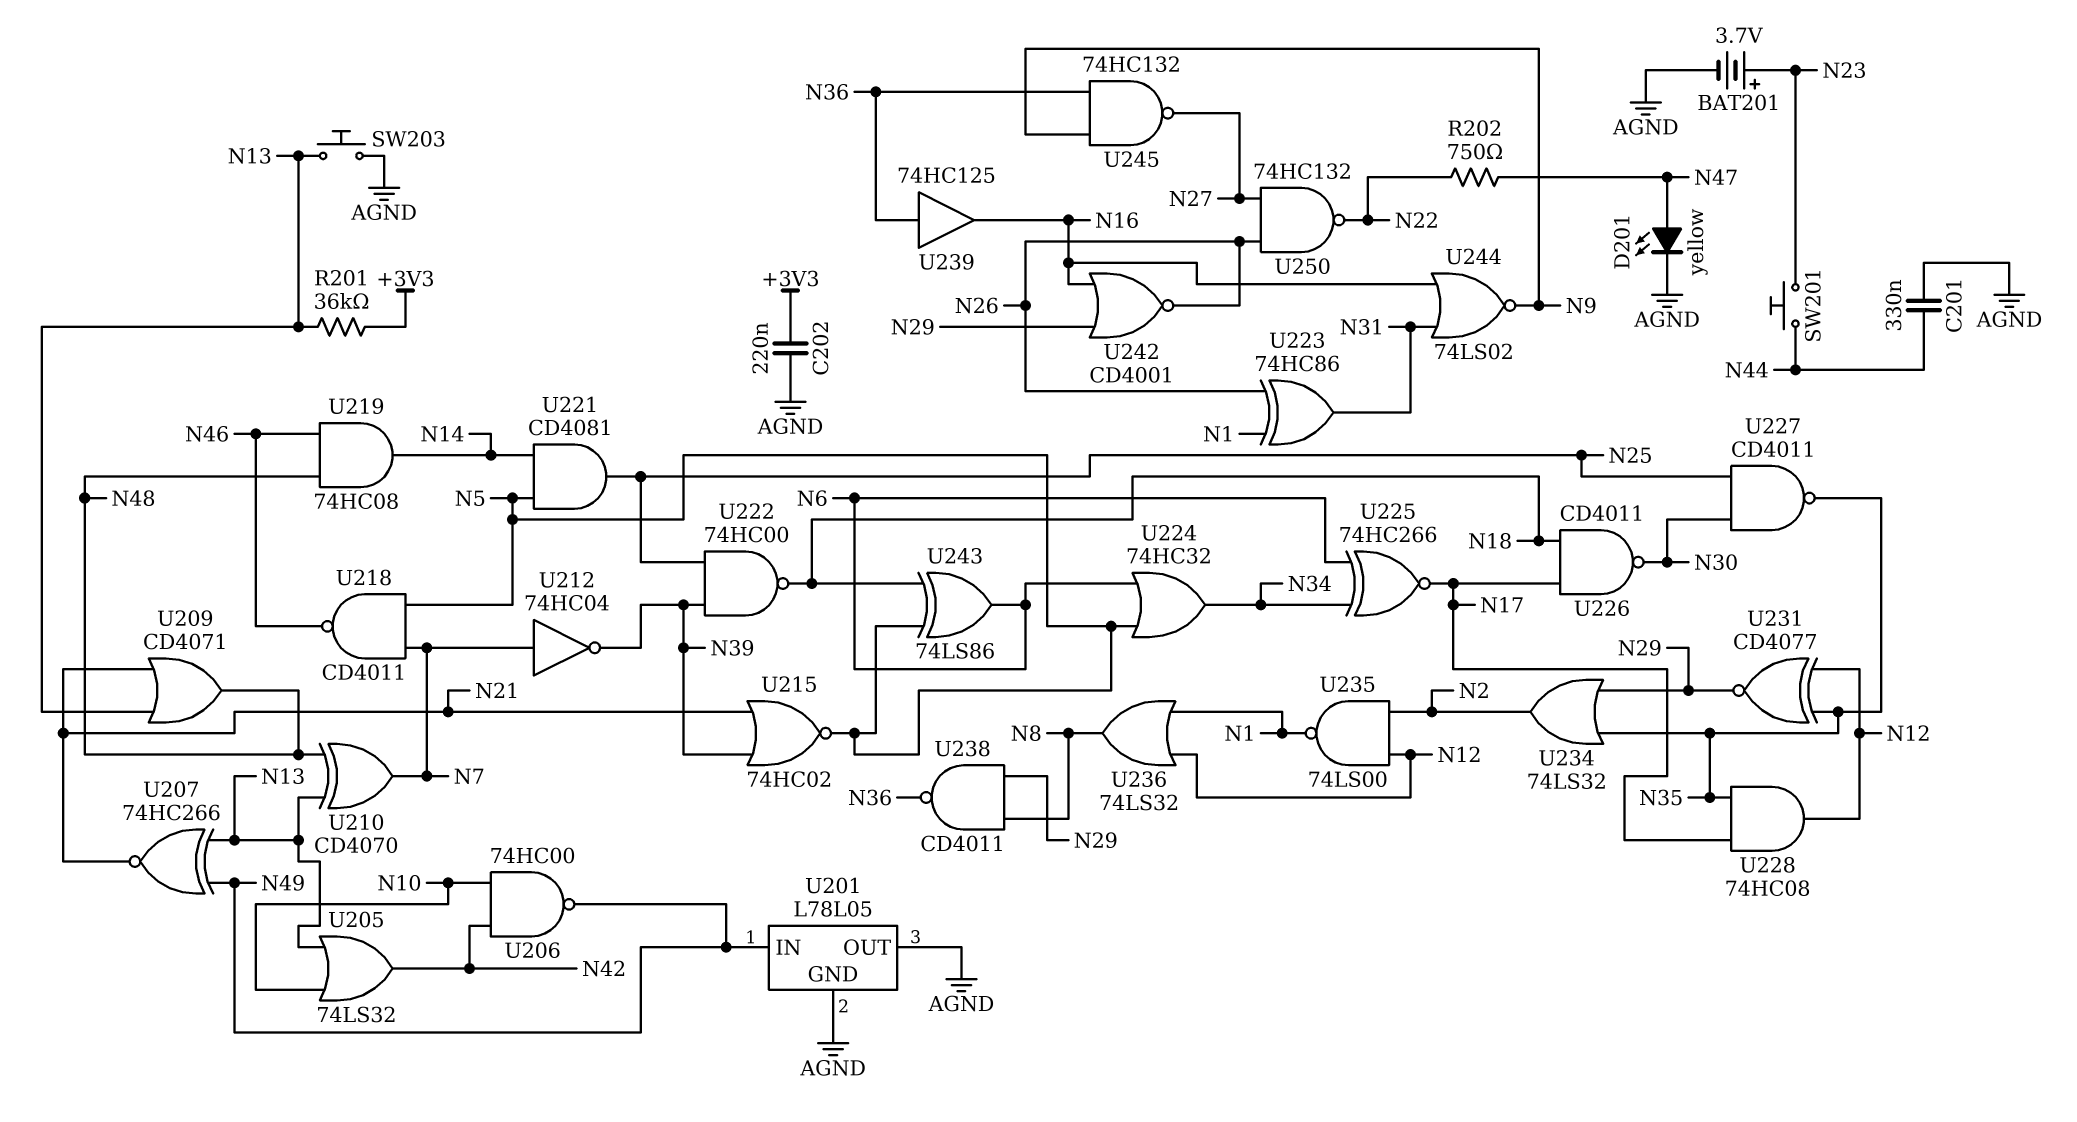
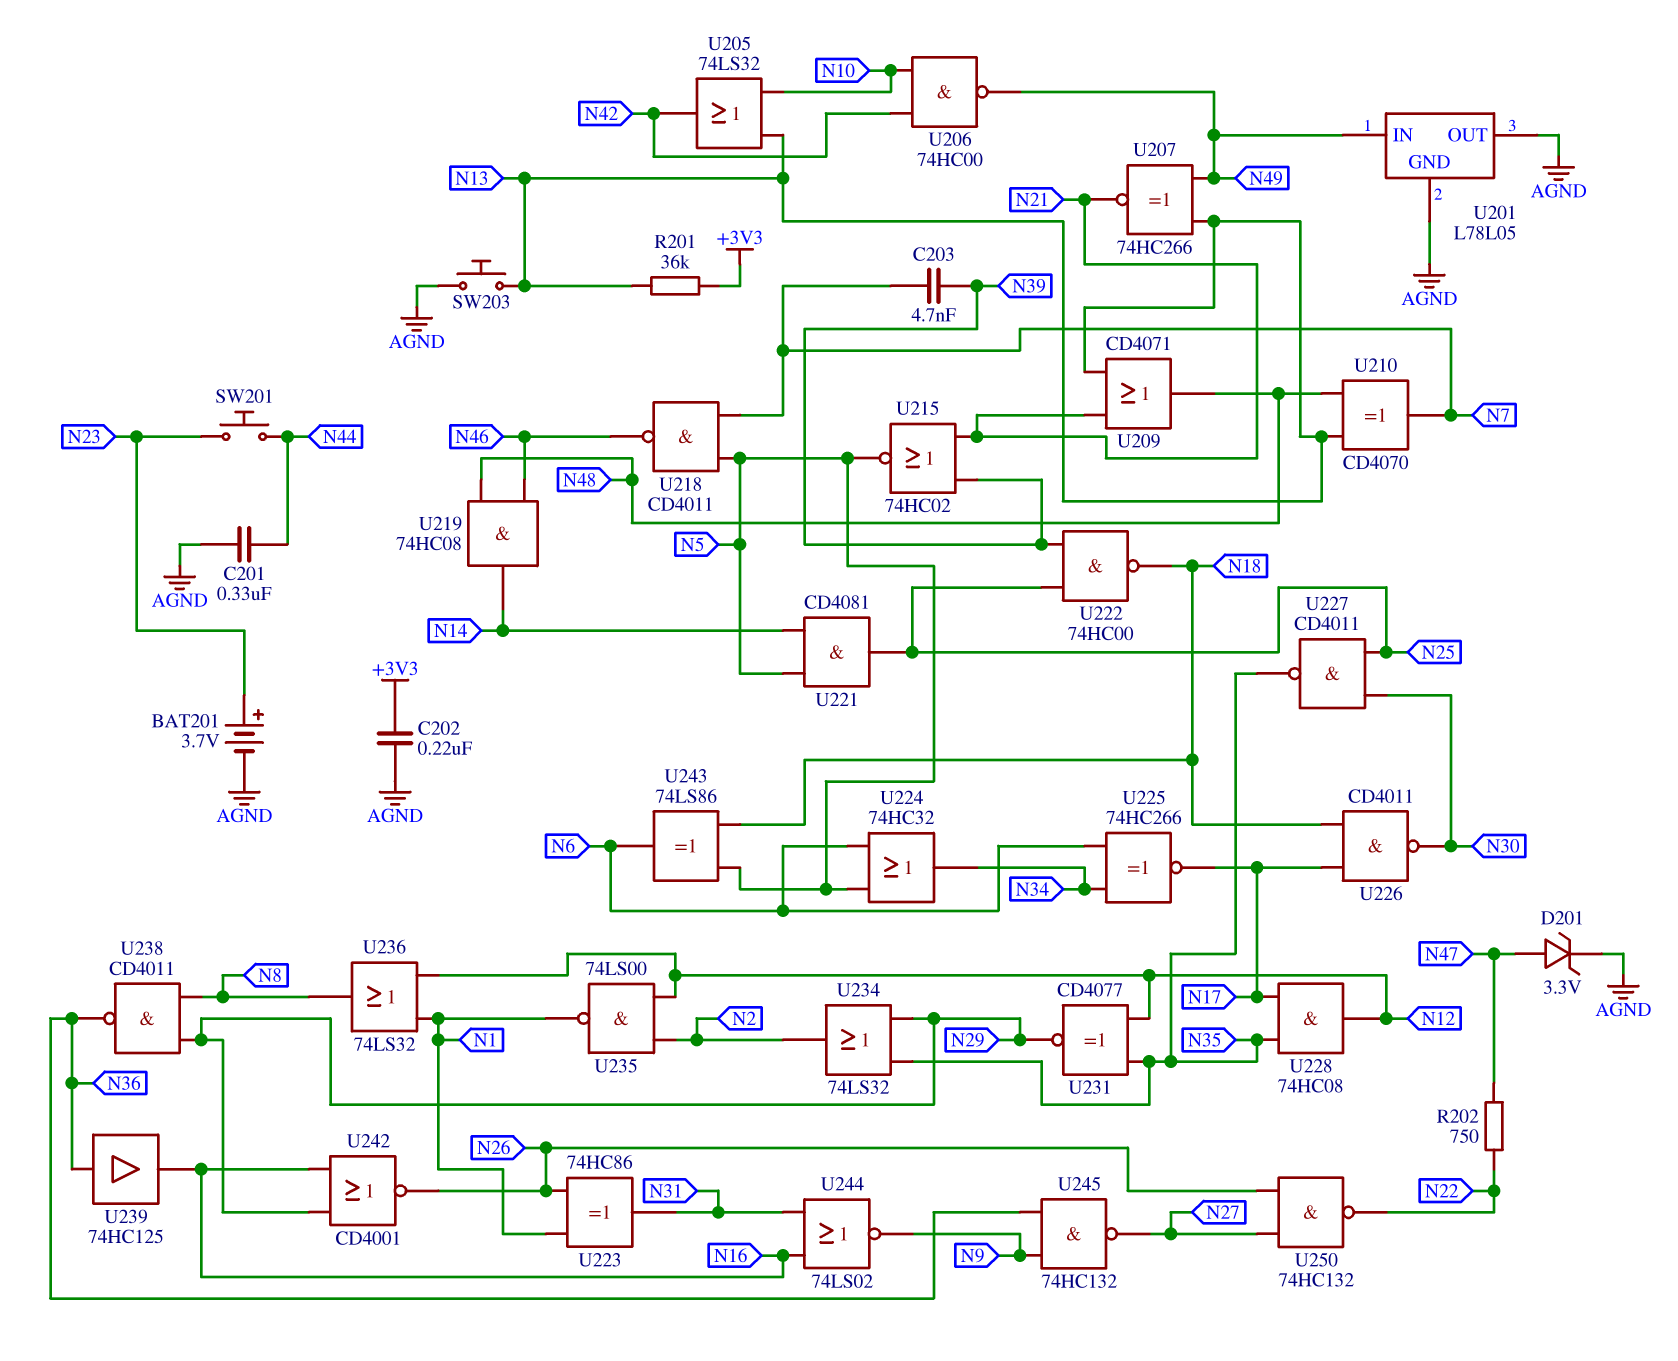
C203: none -> 4.7nF (N7, N39)
D201: LED yellow (A N47, K AGND) -> zener 3.3V (A N47, K AGND)
U212: NOT 74HC04 (in N7, out N39) -> none

